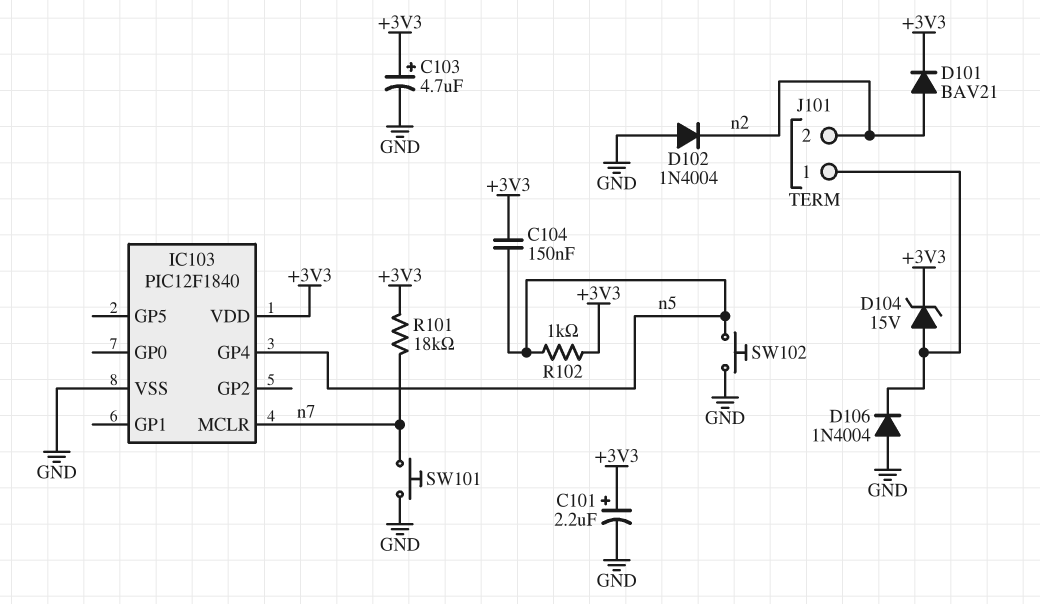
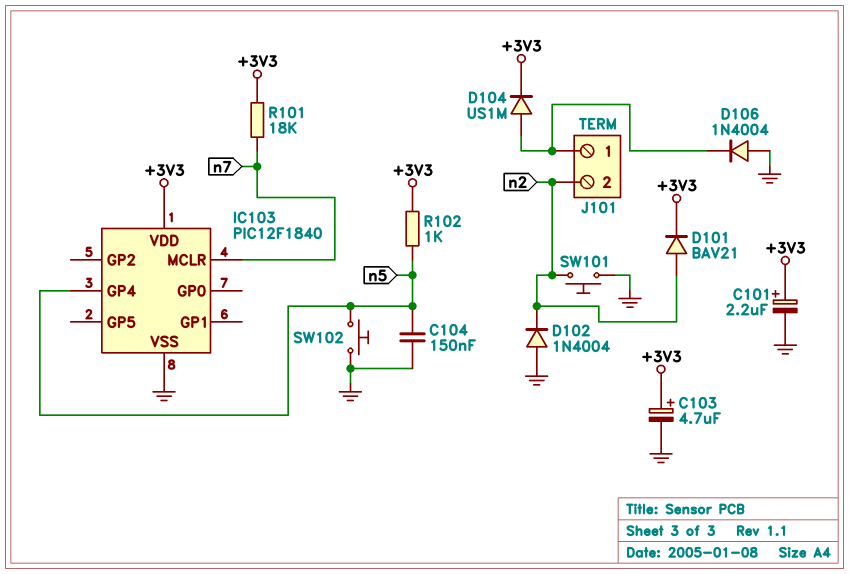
C104: 150nF (+3V3, n5) -> 150nF (GND, n5)
D104: zener 15V (A J101/1, K +3V3) -> diode US1M (A J101/1, K +3V3)
SW101: button (GND, n7) -> button (GND, n2)

